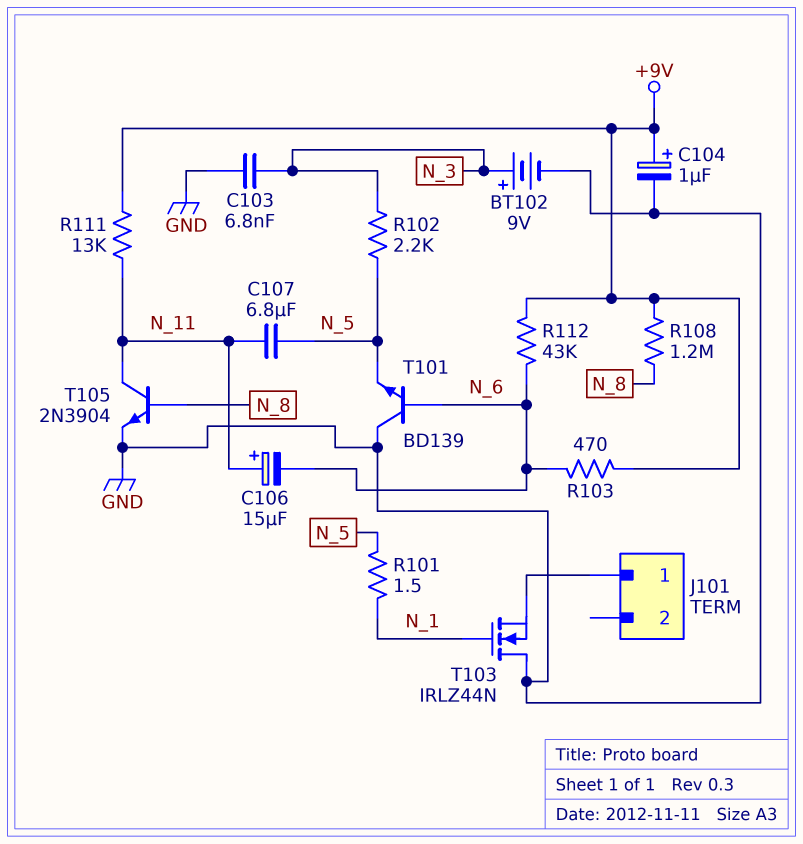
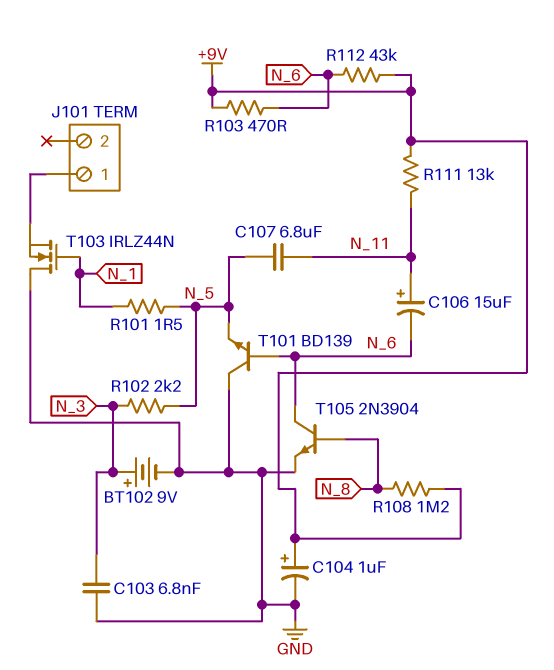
T105: NPN 2N3904 (B N_8, C N_11, E GND) -> NPN 2N3904 (B N_8, C N_6, E GND)

